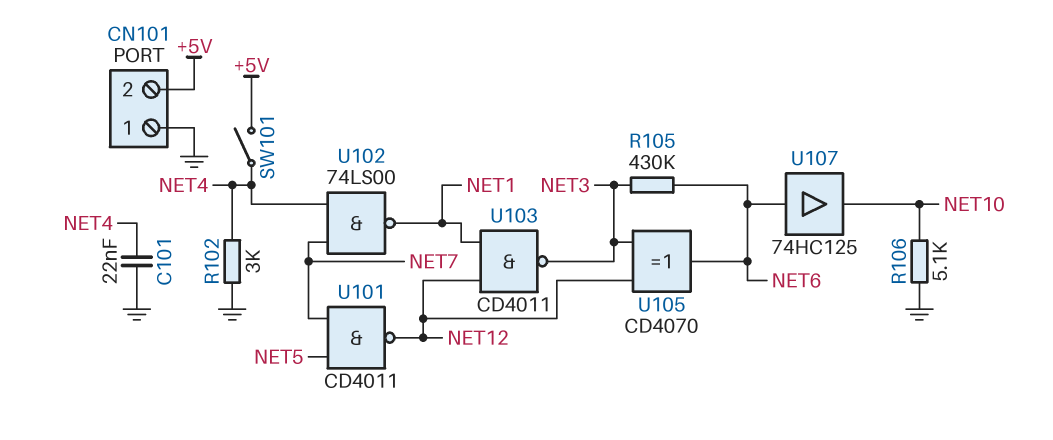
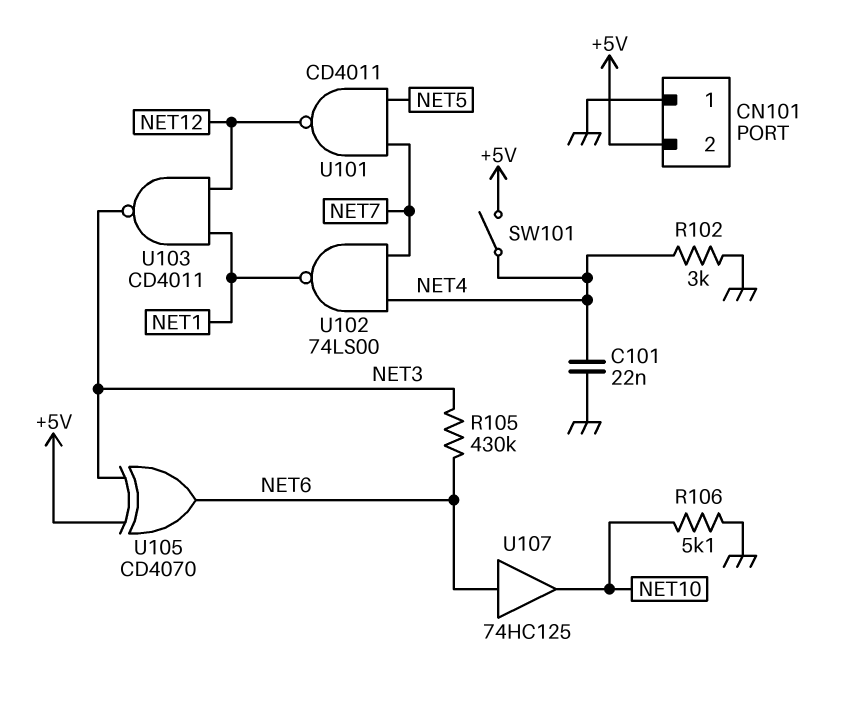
U105: XOR CD4070 (in NET3, in NET12, out NET6) -> XOR CD4070 (in +5V, in NET3, out NET6)

